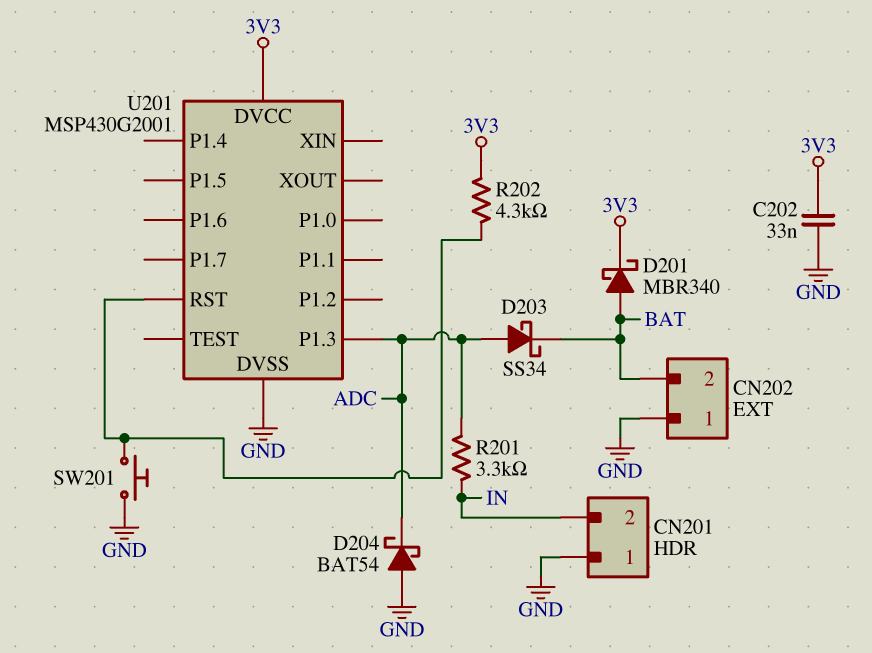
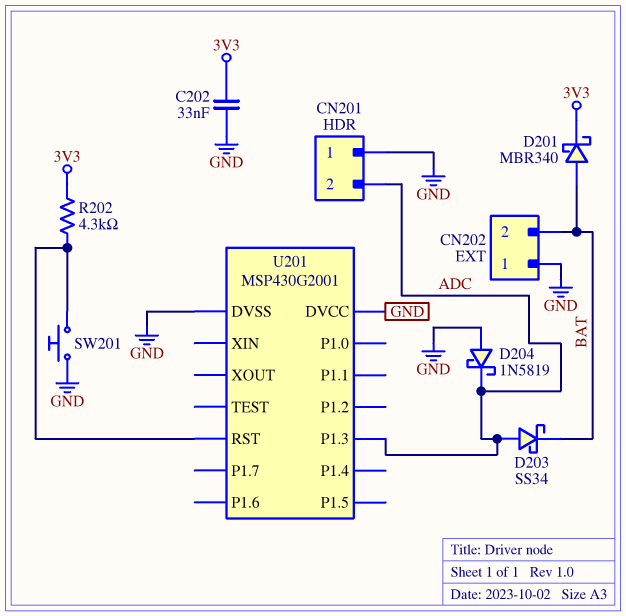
CN201 pin 2: IN -> ADC
D204: schottky BAT54 (A GND, K ADC) -> schottky 1N5819 (A GND, K ADC)
R201: 3.3k (ADC, IN) -> none
U201 pin DVCC: 3V3 -> GND

